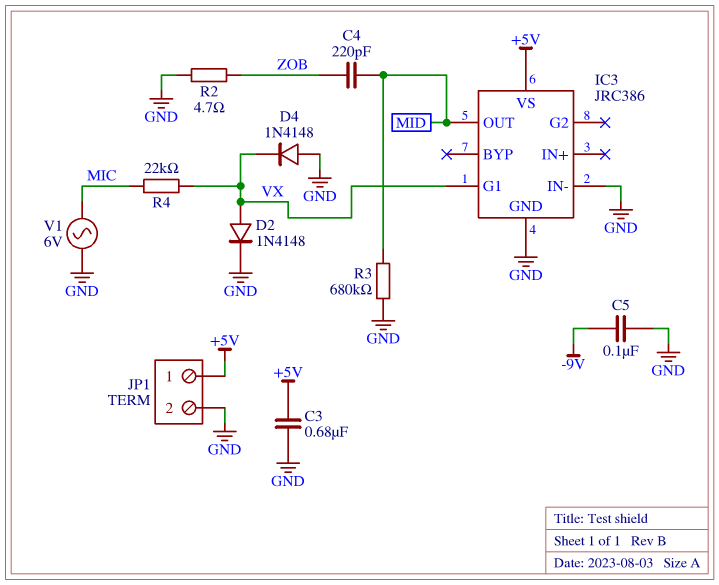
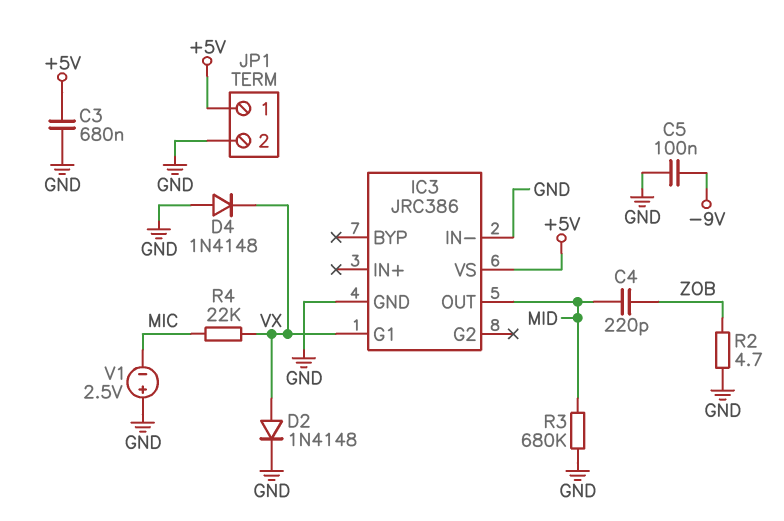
V1: AC 6V (GND, MIC) -> 2.5V (plus GND, minus MIC)

